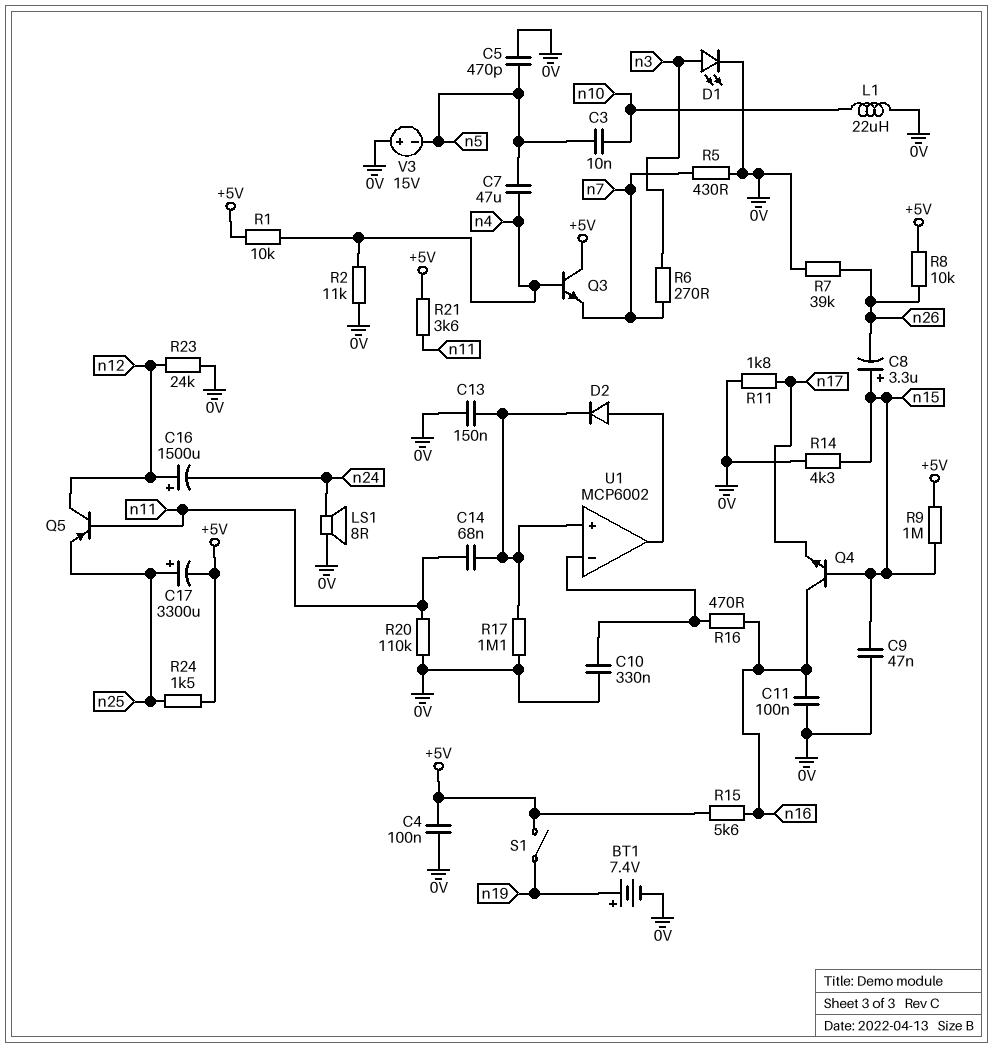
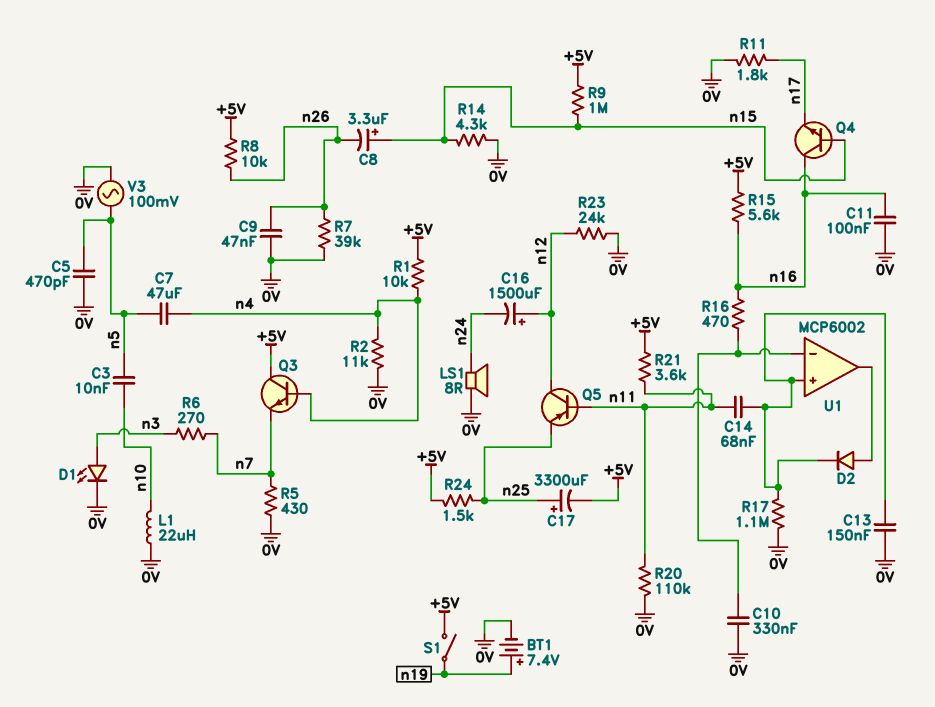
C4: 100nF (+5V, 0V) -> none
C9: 47nF (0V, n15) -> 47nF (0V, n26)
V3: 15V (plus 0V, minus n5) -> AC 100mV (0V, n5)

